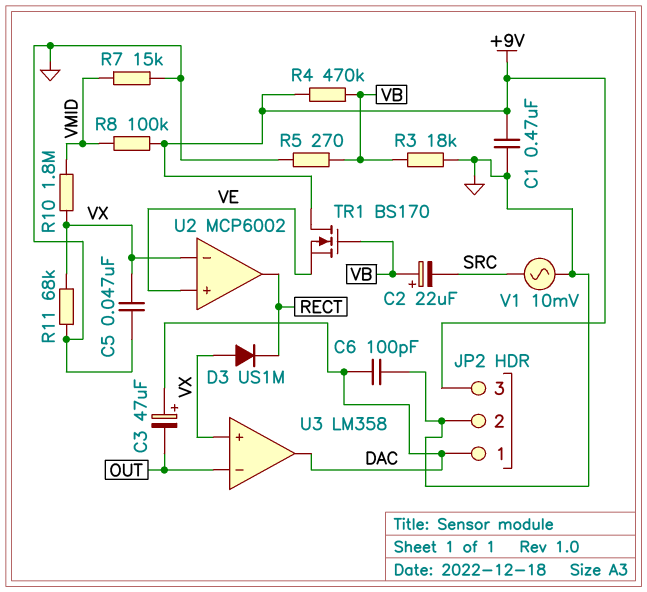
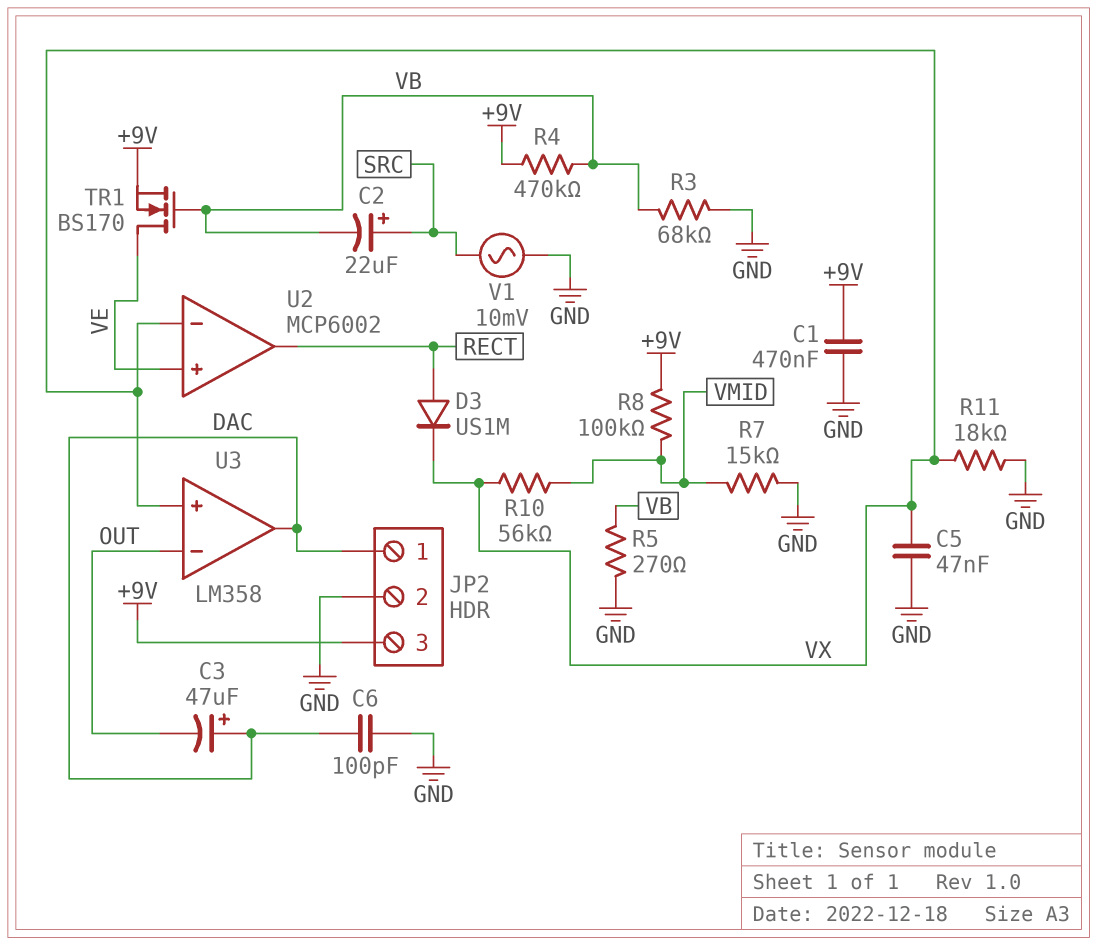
C2: 22uF (plus VB, minus SRC) -> 22uF (plus SRC, minus VB)
D3: diode US1M (A VX, K RECT) -> diode US1M (A RECT, K VX)
R3: 18k (GND, VB) -> 68k (GND, VB)
R10: 1.8M (VMID, VX) -> 56k (VMID, VX)
R11: 68k (GND, VX) -> 18k (GND, VX)
TR1: NMOS BS170 (G VB, D +9V, S VE) -> NMOS BS170 (G VB, D VE, S +9V)

